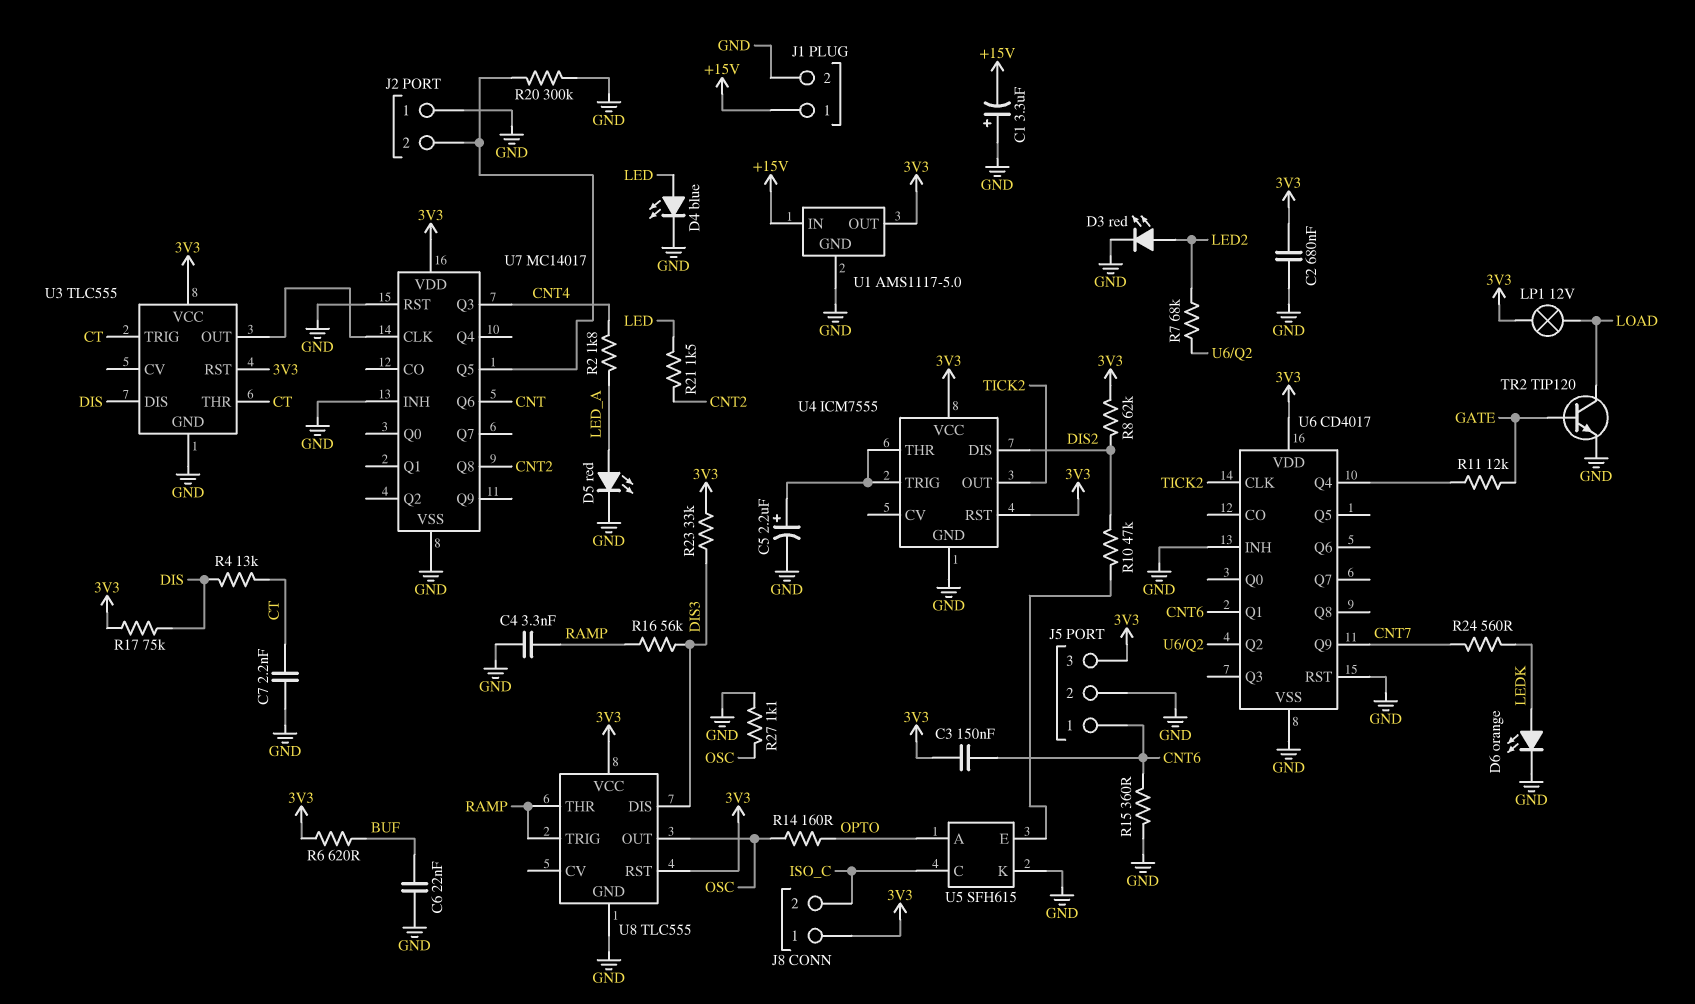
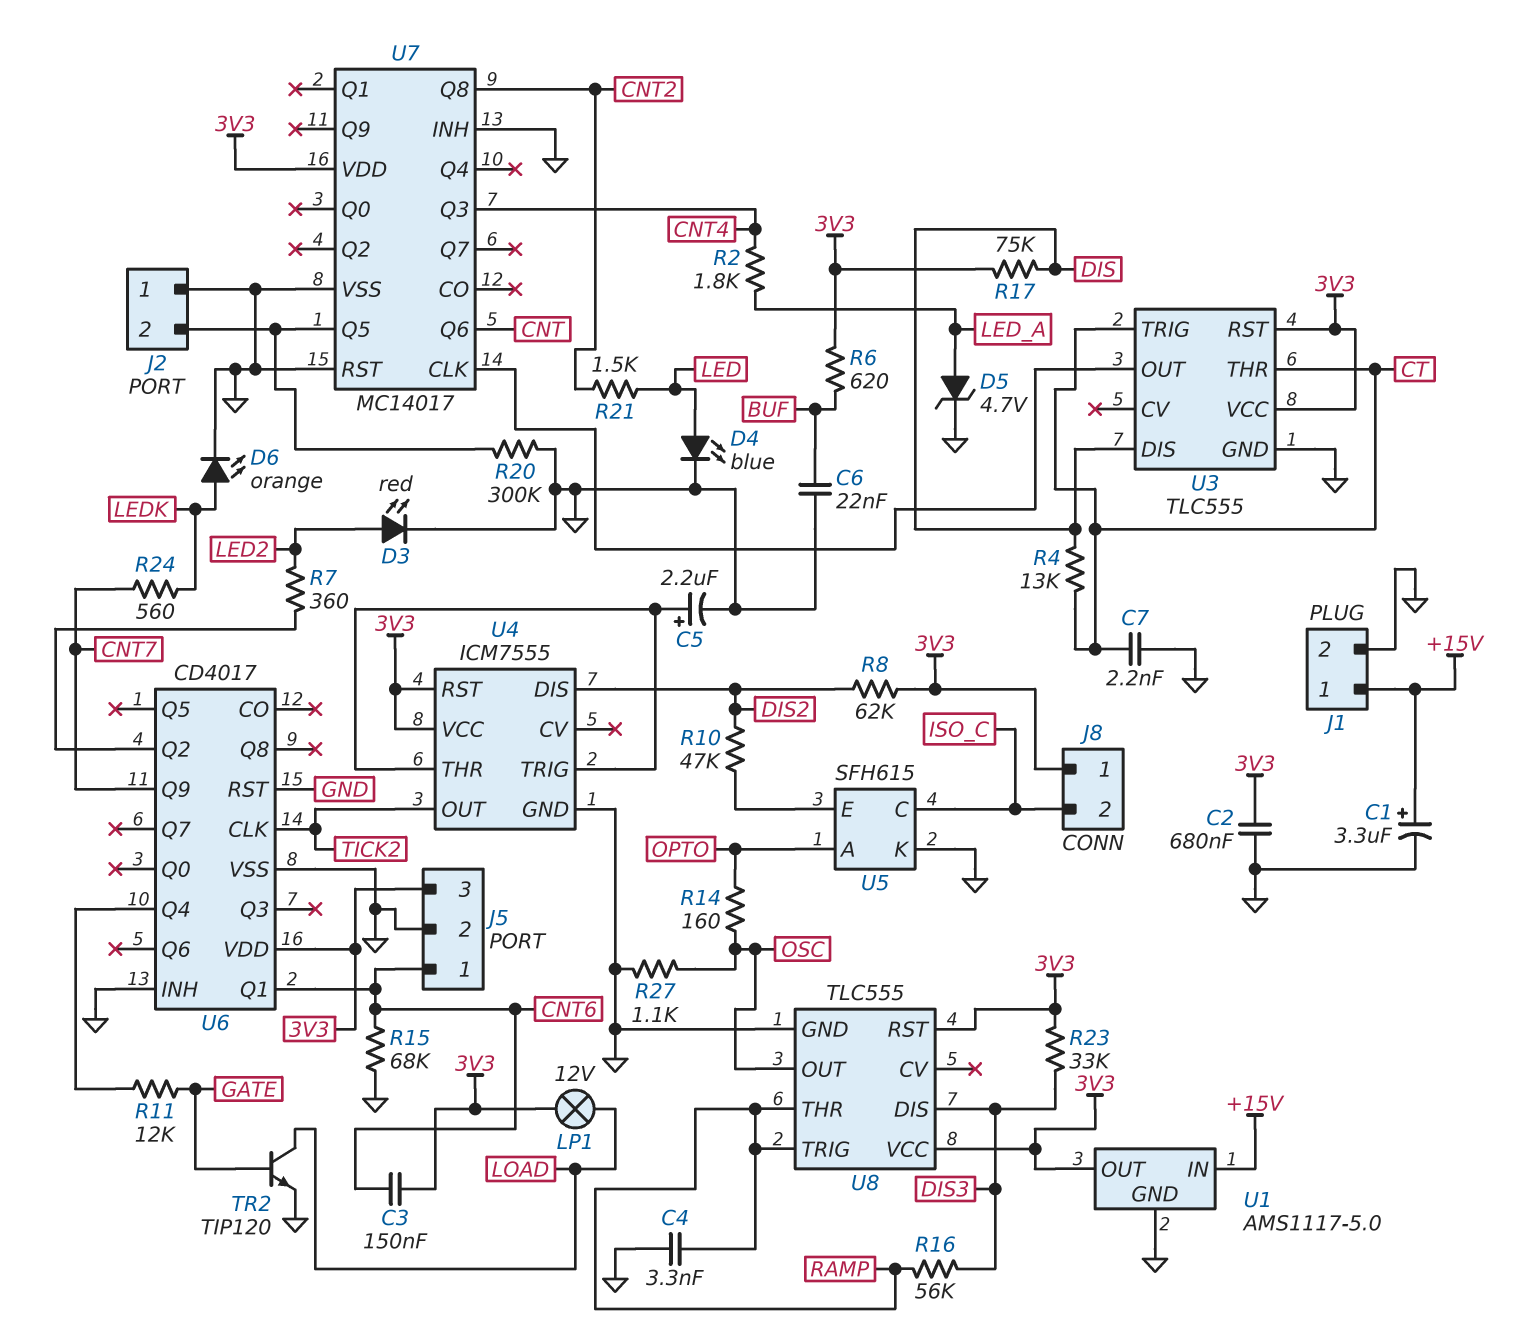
C1: 3.3uF (plus GND, minus +15V) -> 3.3uF (plus +15V, minus GND)
D5: LED red (A LED_A, K GND) -> zener 4.7V (A LED_A, K GND)
R7: 68k (LED2, U6/Q2) -> 360 (LED2, U6/Q2)
R15: 360 (CNT6, GND) -> 68k (CNT6, GND)

